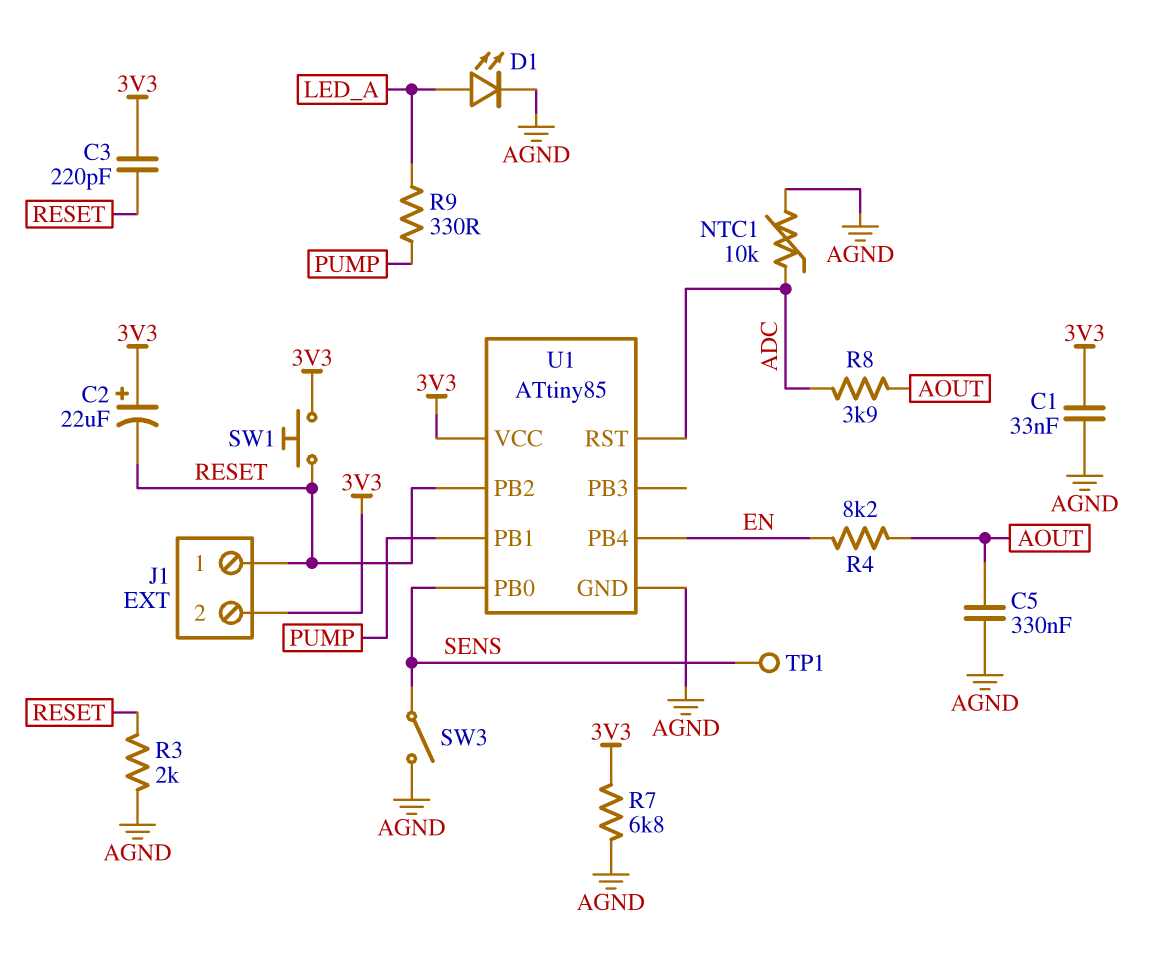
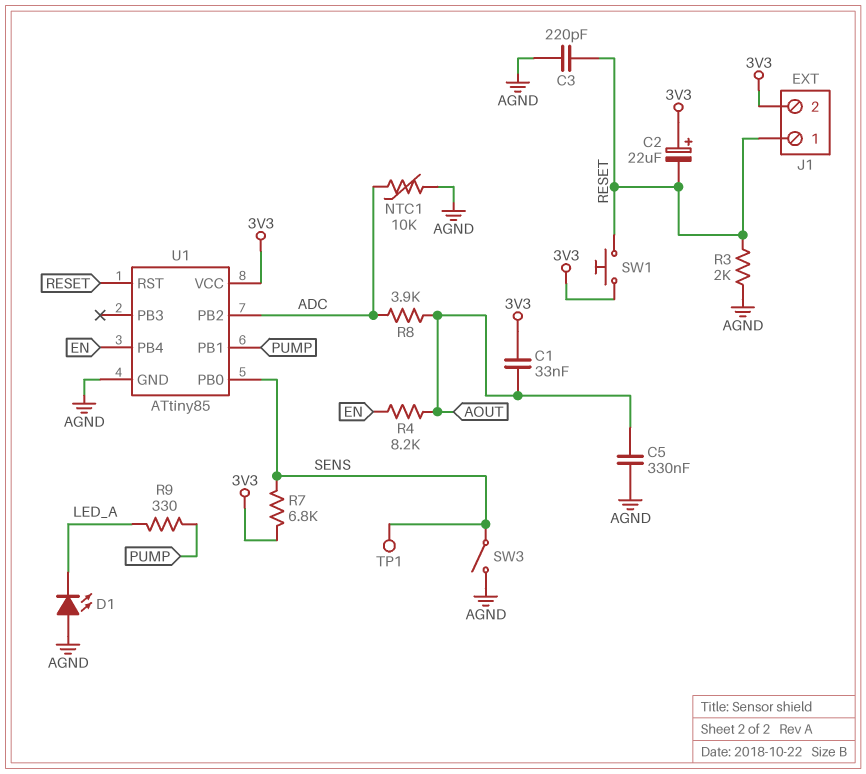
C1: 33nF (3V3, AGND) -> 33nF (3V3, AOUT)
C3: 220pF (3V3, RESET) -> 220pF (AGND, RESET)
D1: LED (A LED_A, K AGND) -> LED (A AGND, K LED_A)
R7: 6.8k (3V3, AGND) -> 6.8k (3V3, SENS)
U1 pin PB2: RESET -> ADC
U1 pin RST: ADC -> RESET

